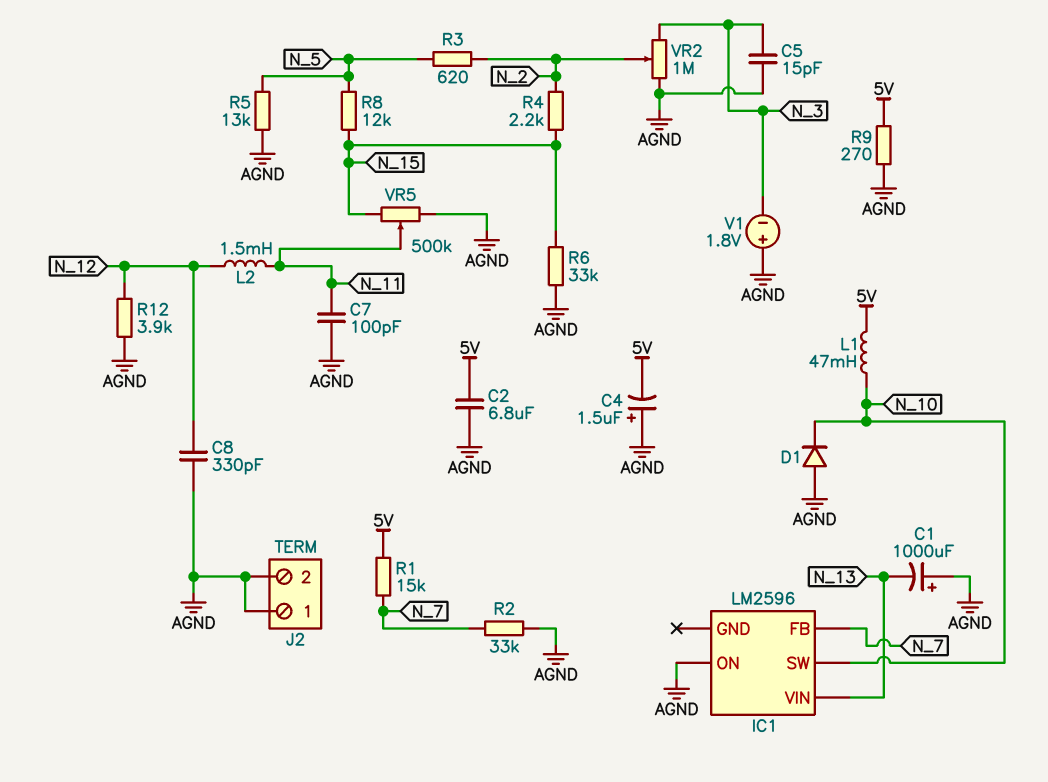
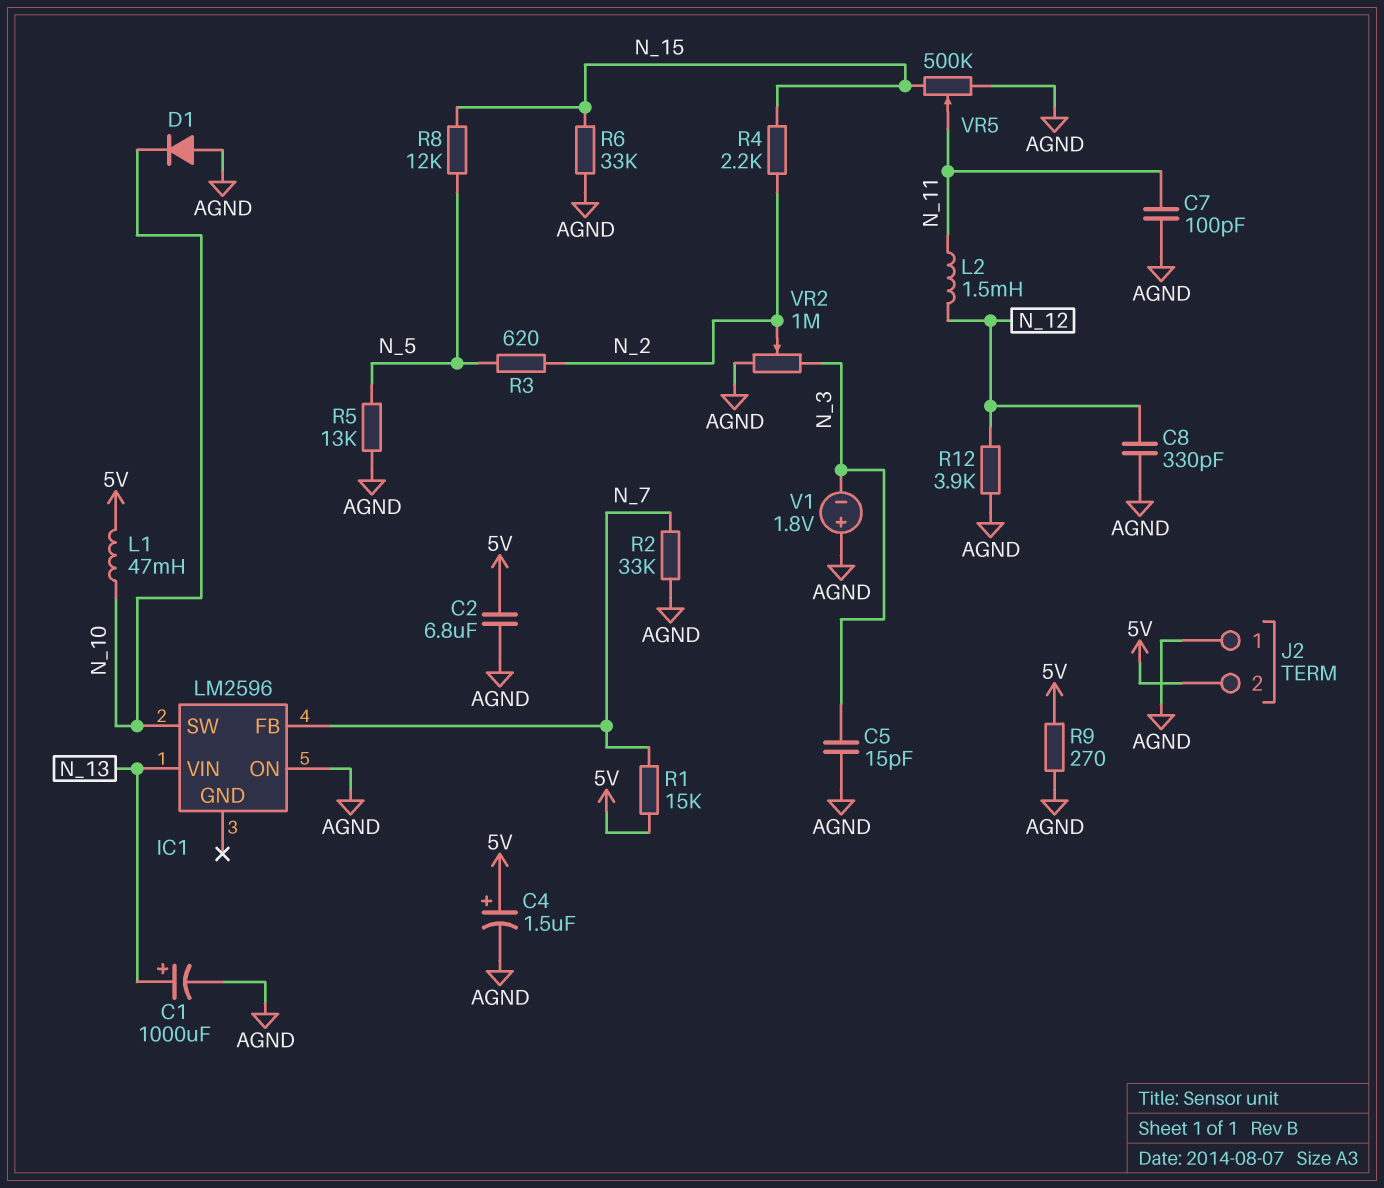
C1: 1000uF (plus AGND, minus N_13) -> 1000uF (plus N_13, minus AGND)
C4: 1.5uF (plus AGND, minus 5V) -> 1.5uF (plus 5V, minus AGND)
J2 pin 2: AGND -> 5V

